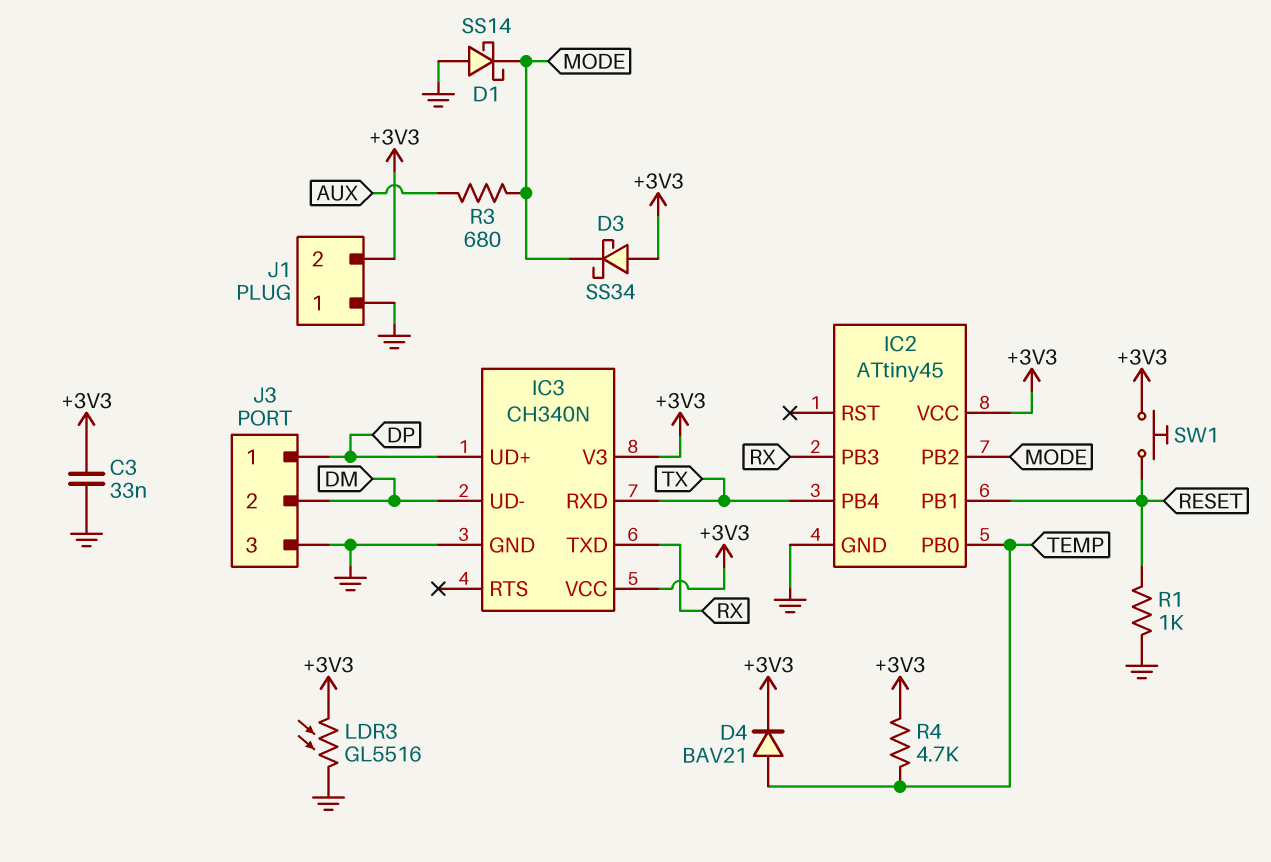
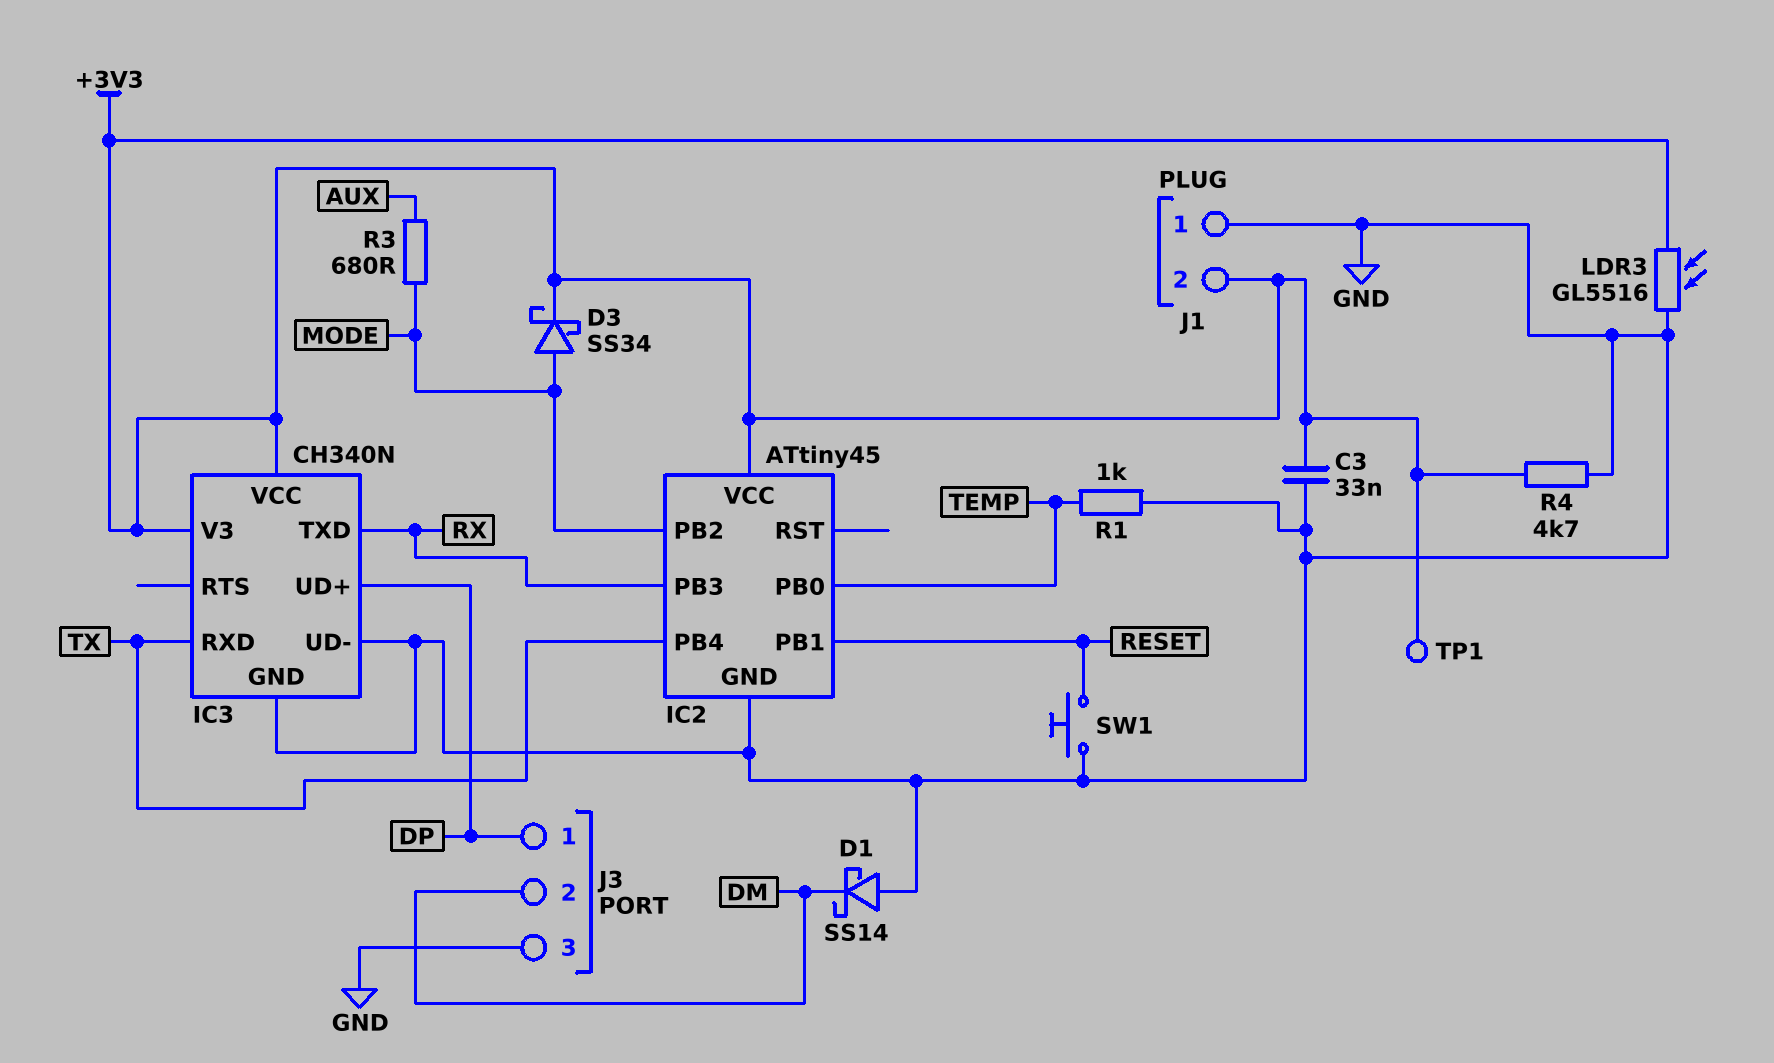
D1: schottky SS14 (A GND, K MODE) -> schottky SS14 (A GND, K DM)
D3: schottky SS34 (A +3V3, K MODE) -> schottky SS34 (A MODE, K +3V3)
D4: diode BAV21 (A TEMP, K +3V3) -> none
IC3 pin UD-: DM -> GND
R1: 1k (GND, RESET) -> 1k (GND, TEMP)
R4: 4.7k (+3V3, TEMP) -> 4.7k (+3V3, GND)
SW1: button (+3V3, RESET) -> button (GND, RESET)
TP1: none -> test point (+3V3)

